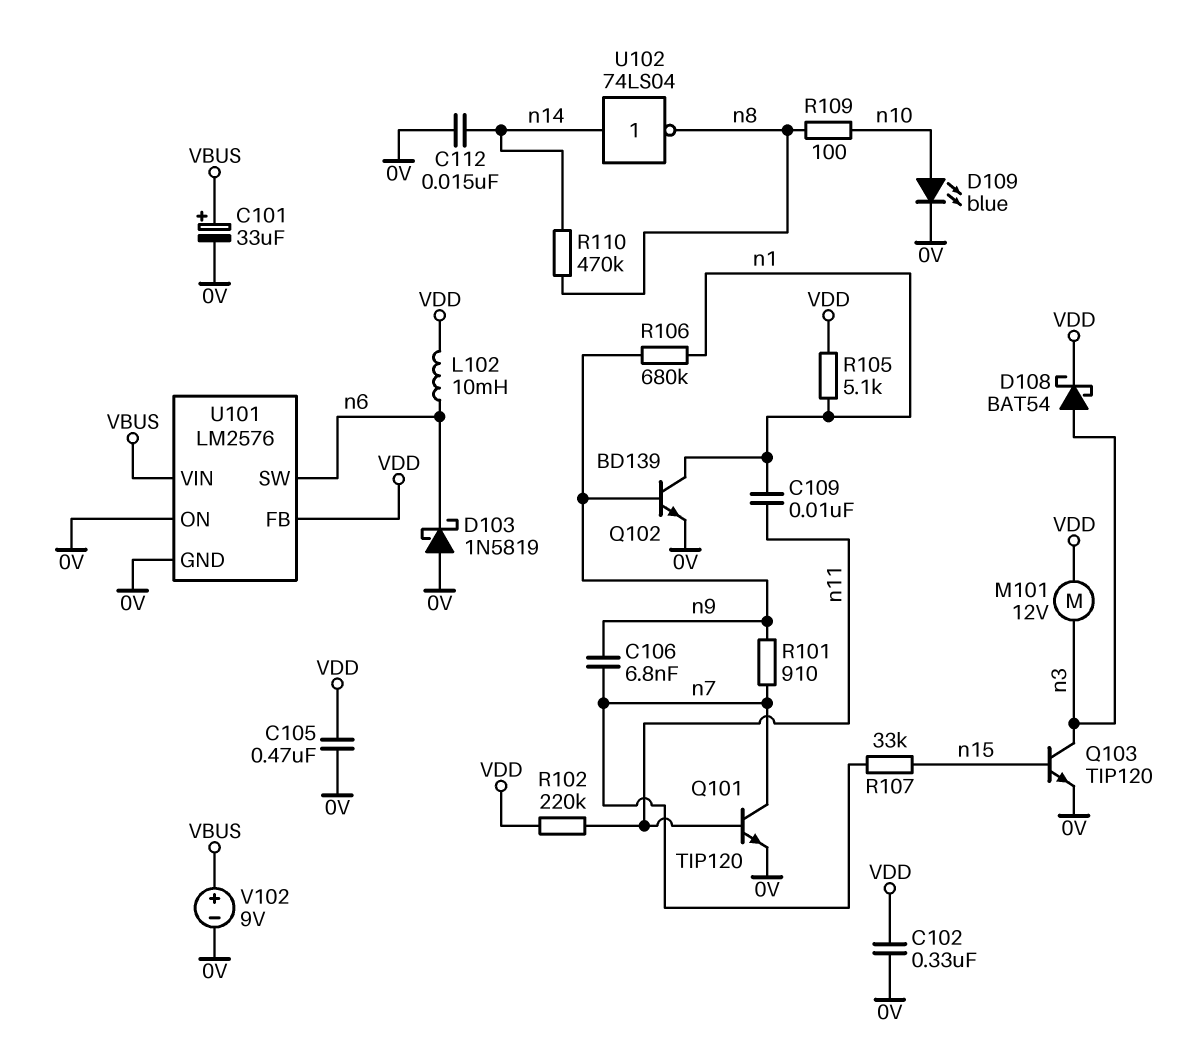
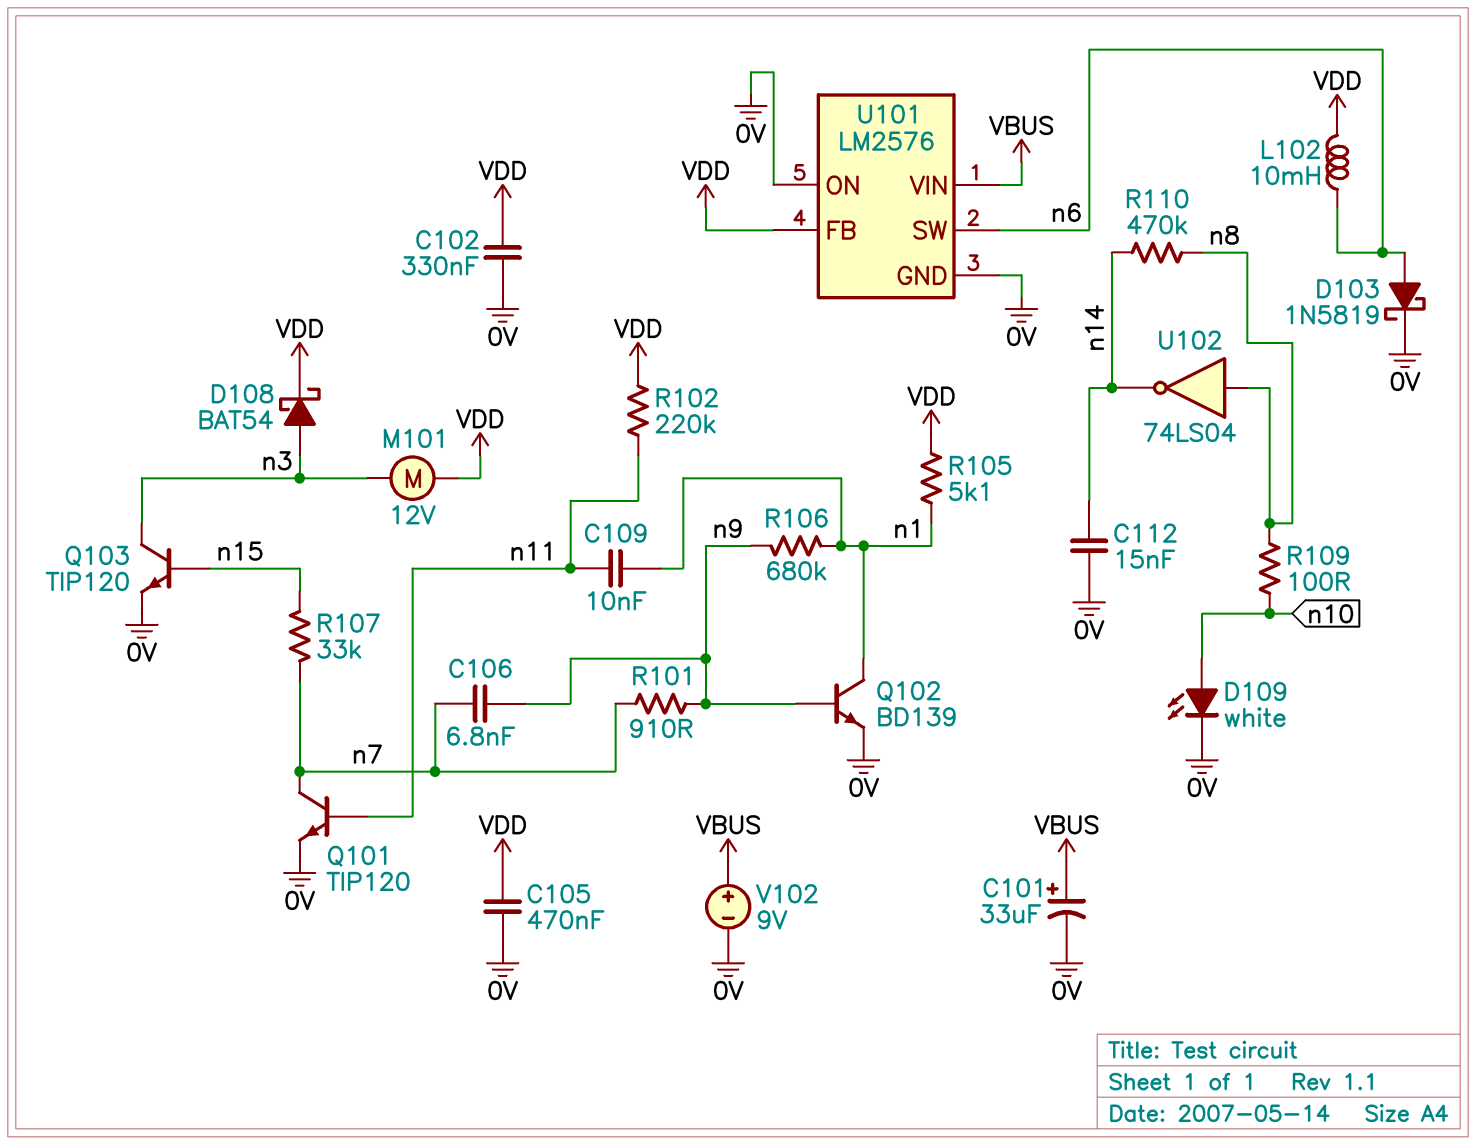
D103: schottky 1N5819 (A 0V, K n6) -> schottky 1N5819 (A n6, K 0V)
D109: LED blue (A n10, K 0V) -> LED white (A n10, K 0V)
U102: NOT 74LS04 (in n14, out n8) -> NOT 74LS04 (in n8, out n14)

